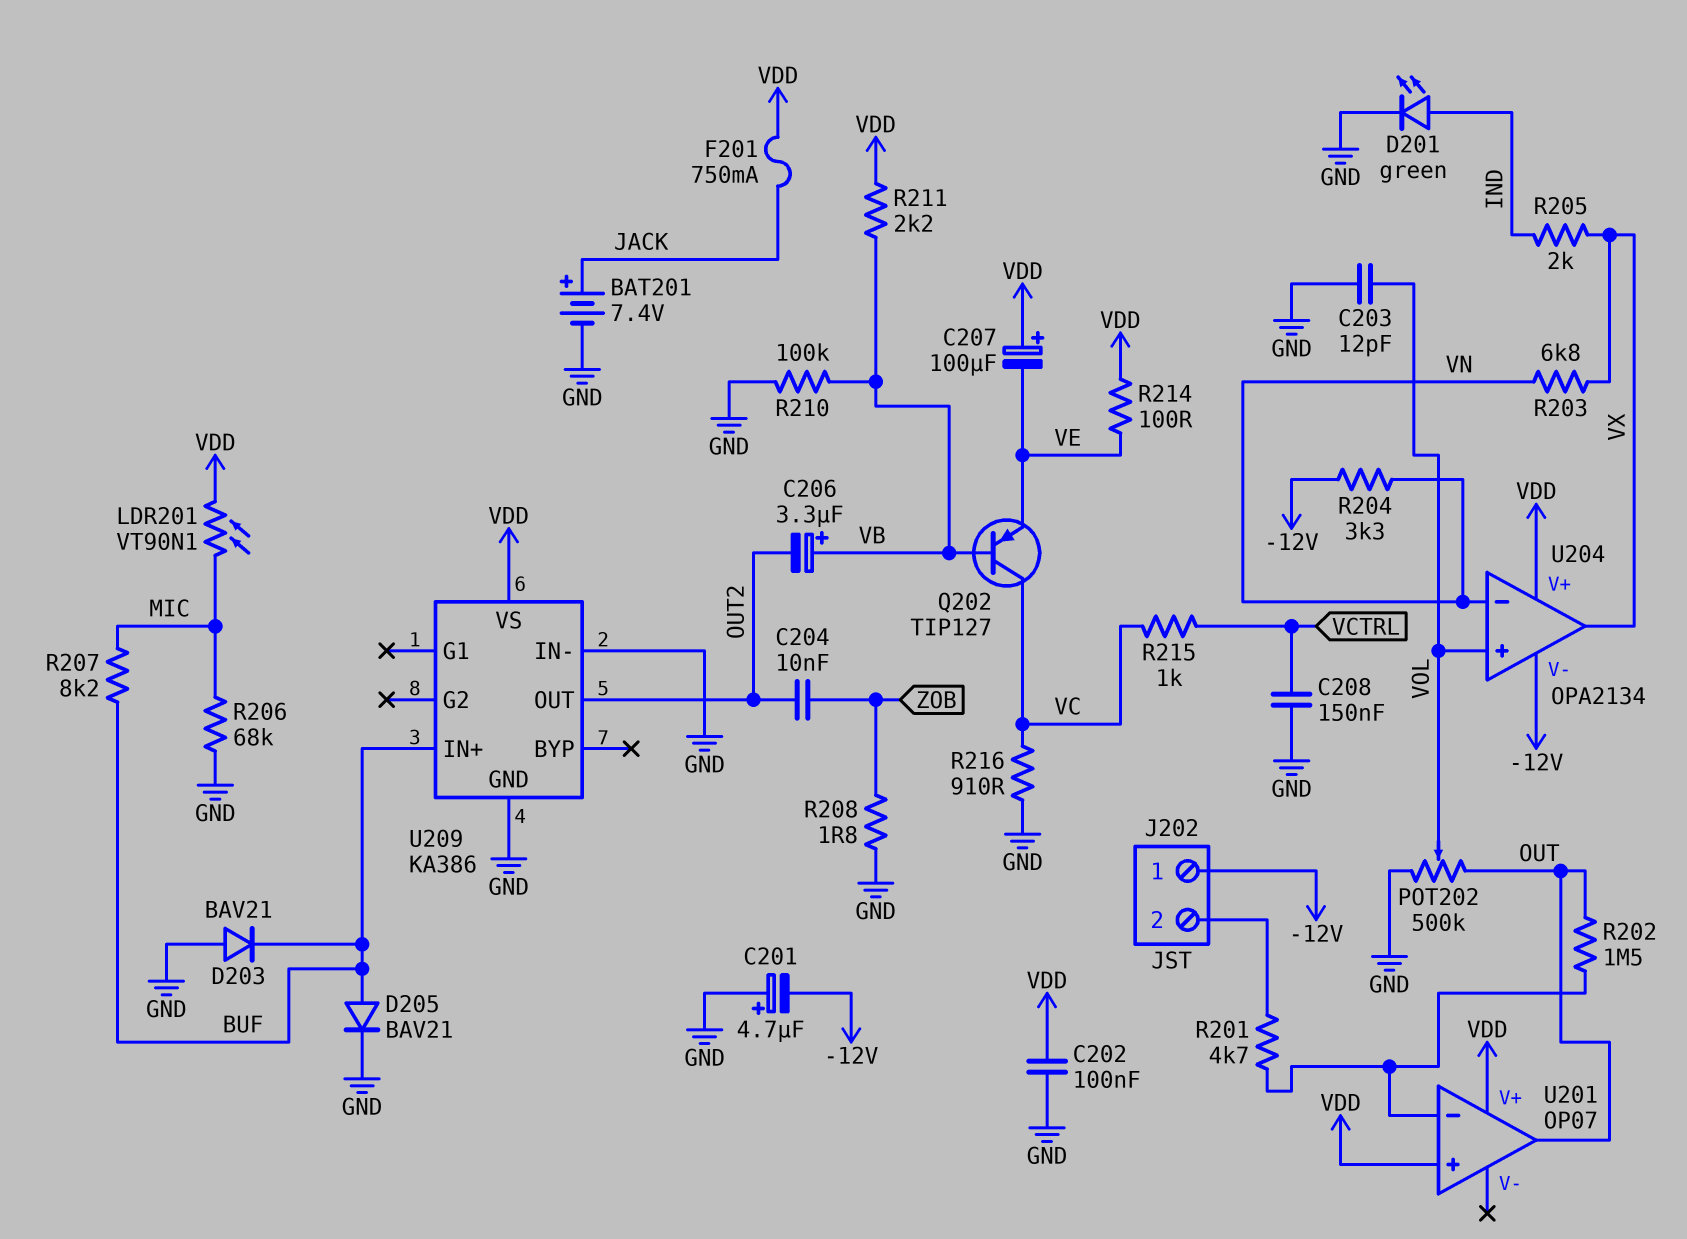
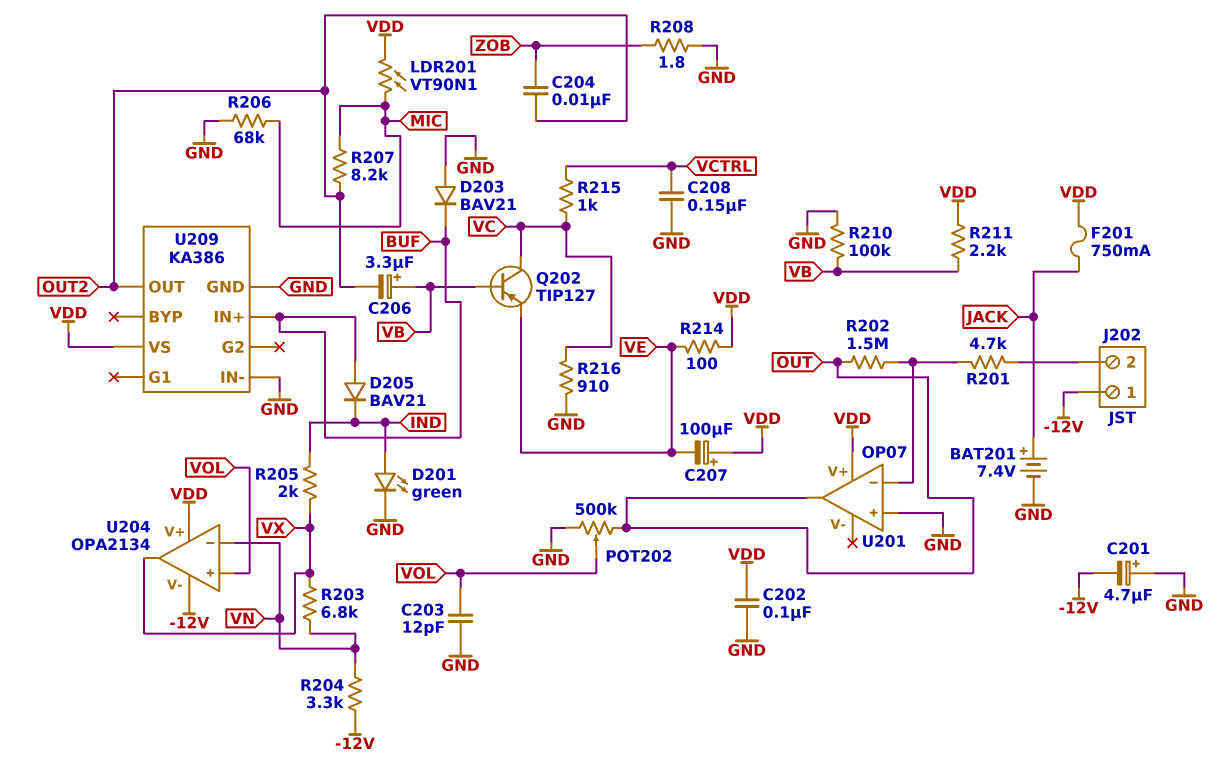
D205: diode BAV21 (A BUF, K GND) -> diode BAV21 (A BUF, K IND)
R207: 8.2k (BUF, MIC) -> 8.2k (MIC, OUT2)
U201 pin in+: VDD -> GND

